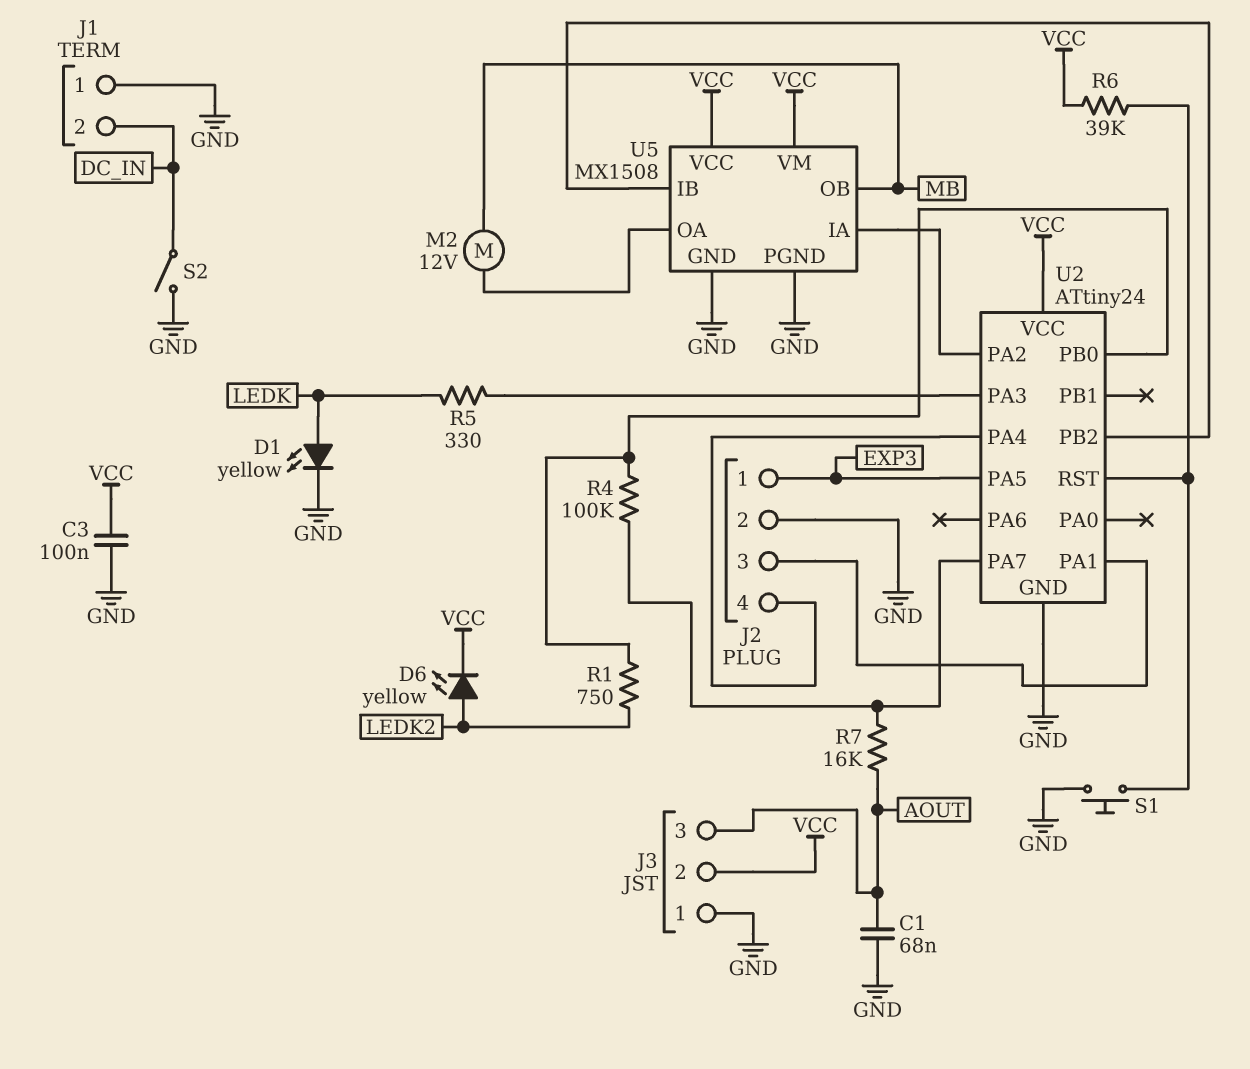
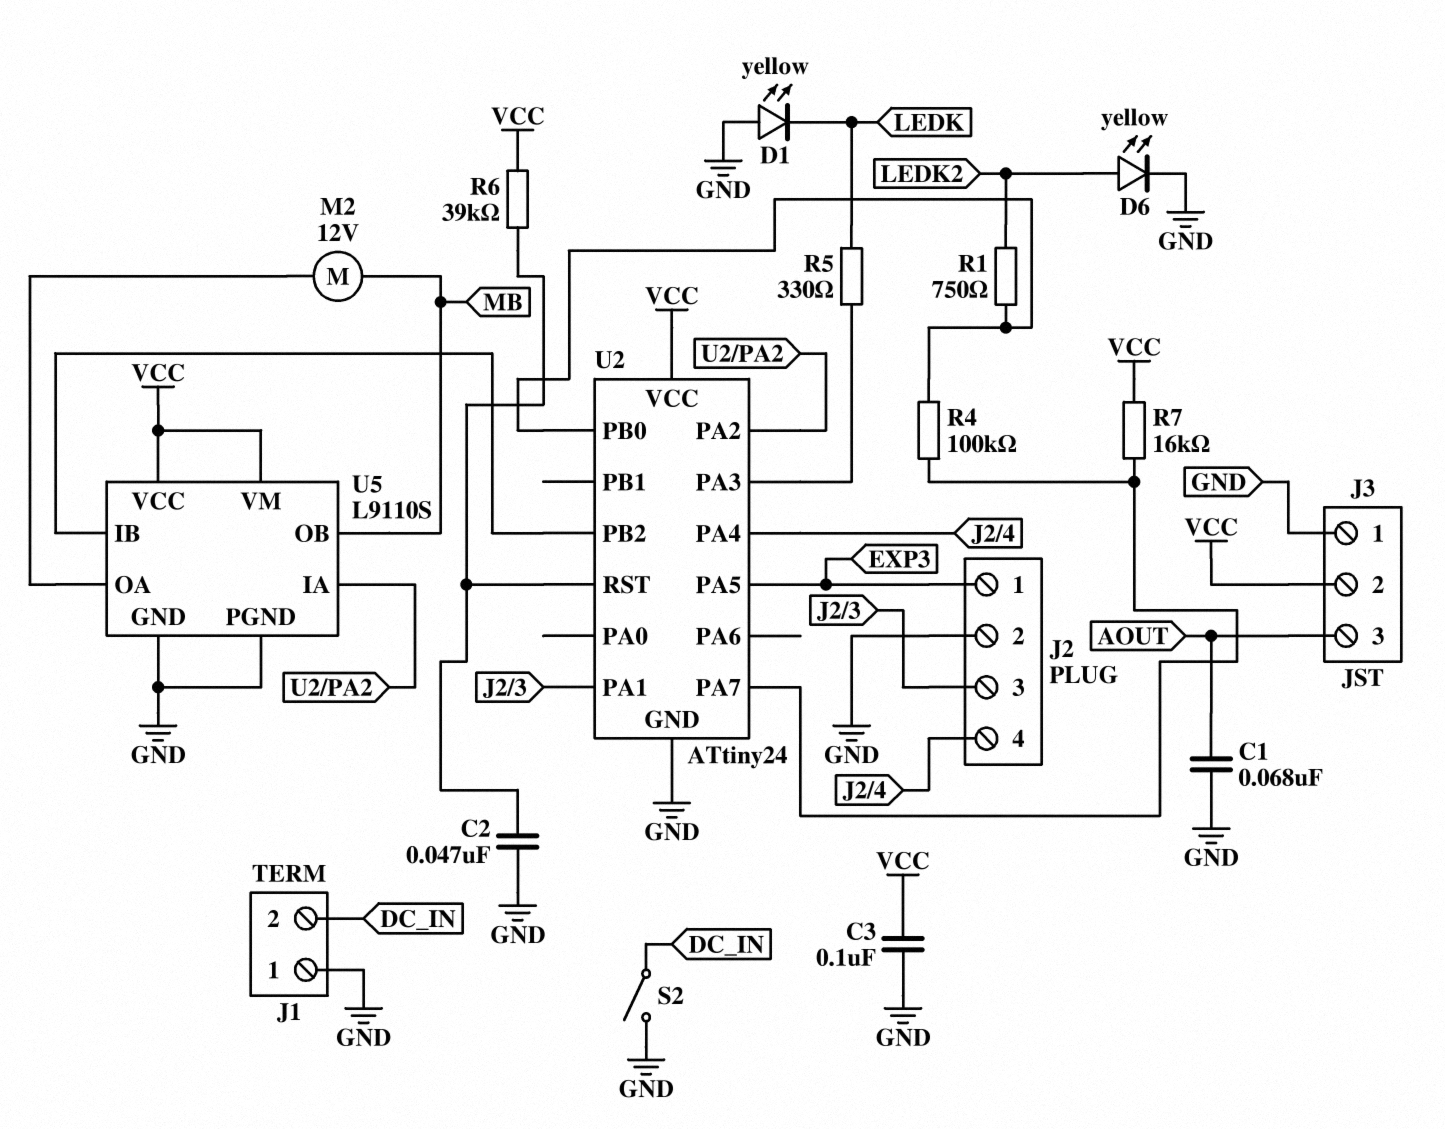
C2: none -> 47nF (GND, U2/RST)
D1: LED yellow (A LEDK, K GND) -> LED yellow (A GND, K LEDK)
D6: LED yellow (A LEDK2, K VCC) -> LED yellow (A LEDK2, K GND)
R7: 16k (AOUT, U2/PA7) -> 16k (U2/PA7, VCC)
S1: button (GND, U2/RST) -> none
U5: MX1508 -> L9110S

